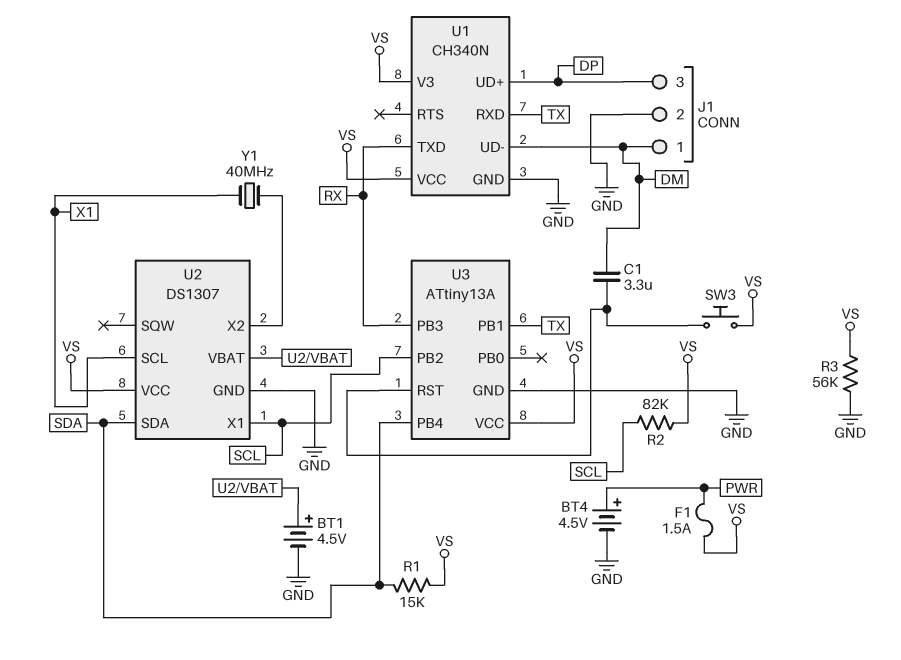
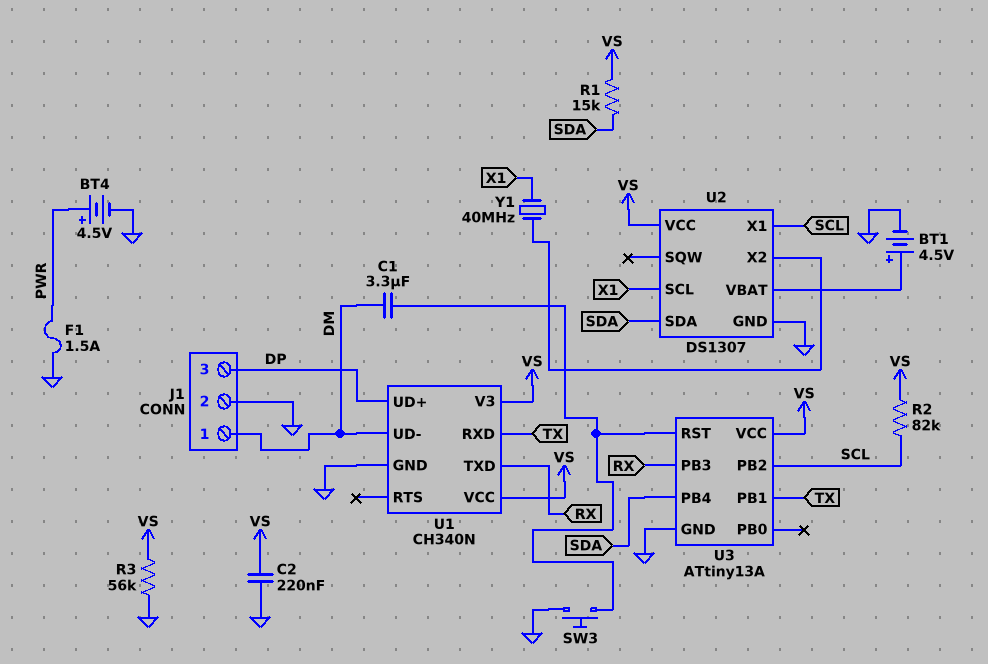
C2: none -> 220nF (GND, VS)
F1: 1.5A (PWR, VS) -> 1.5A (GND, PWR)
SW3: button (U3/RST, VS) -> button (GND, U3/RST)

